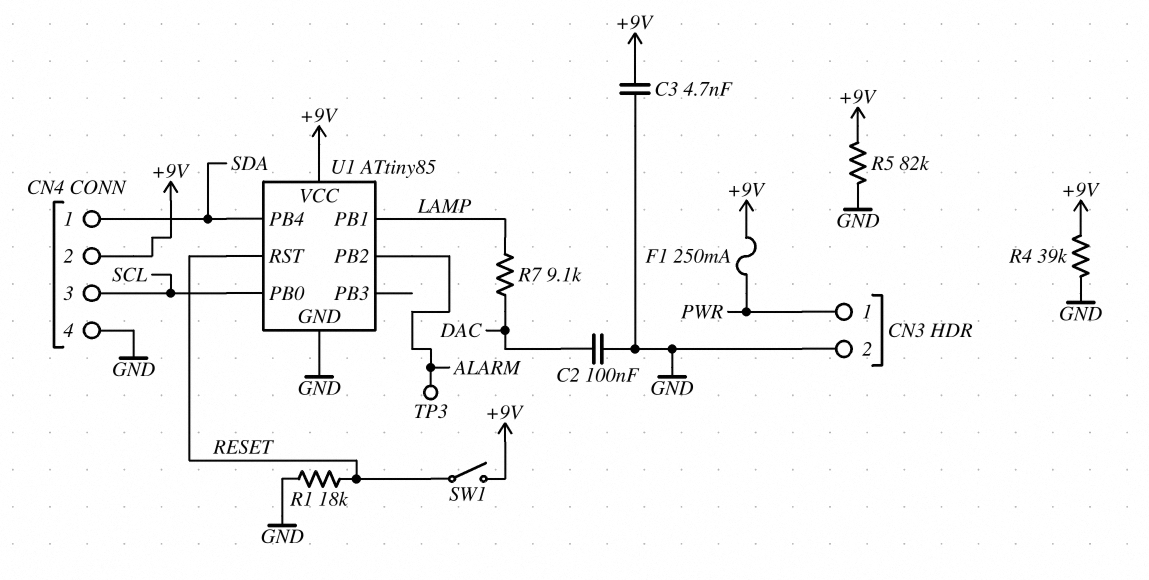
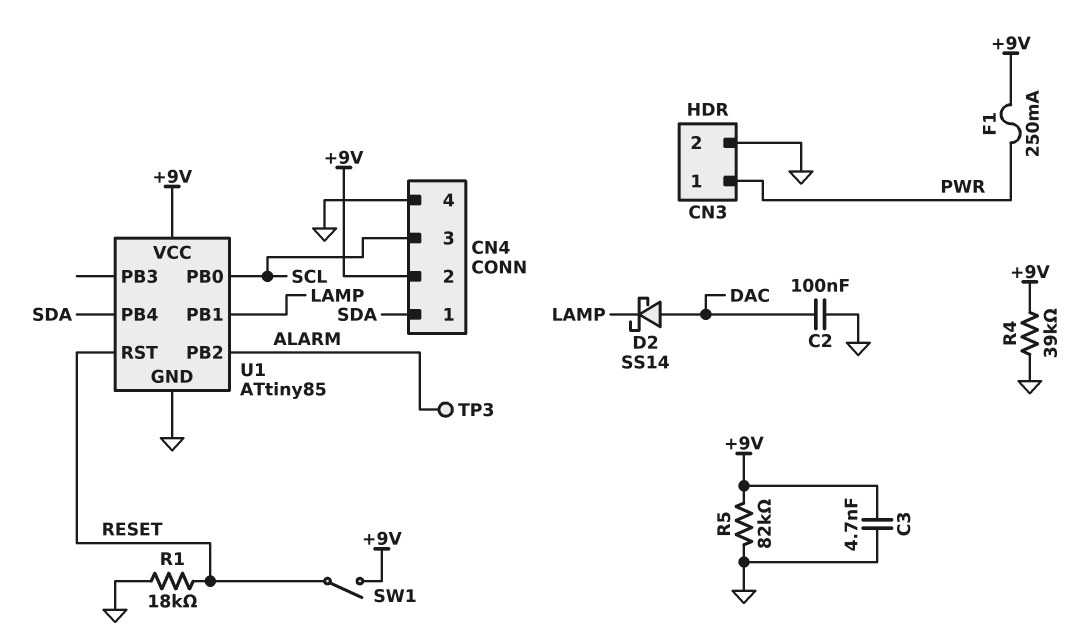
D2: none -> schottky SS14 (A DAC, K LAMP)
R7: 9.1k (DAC, LAMP) -> none

